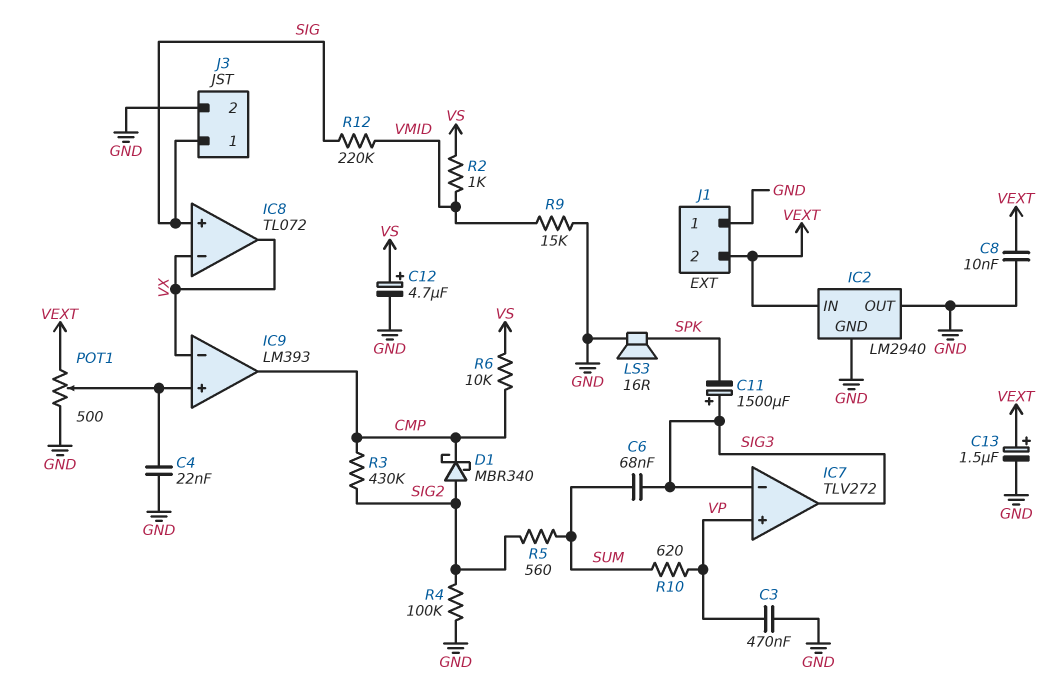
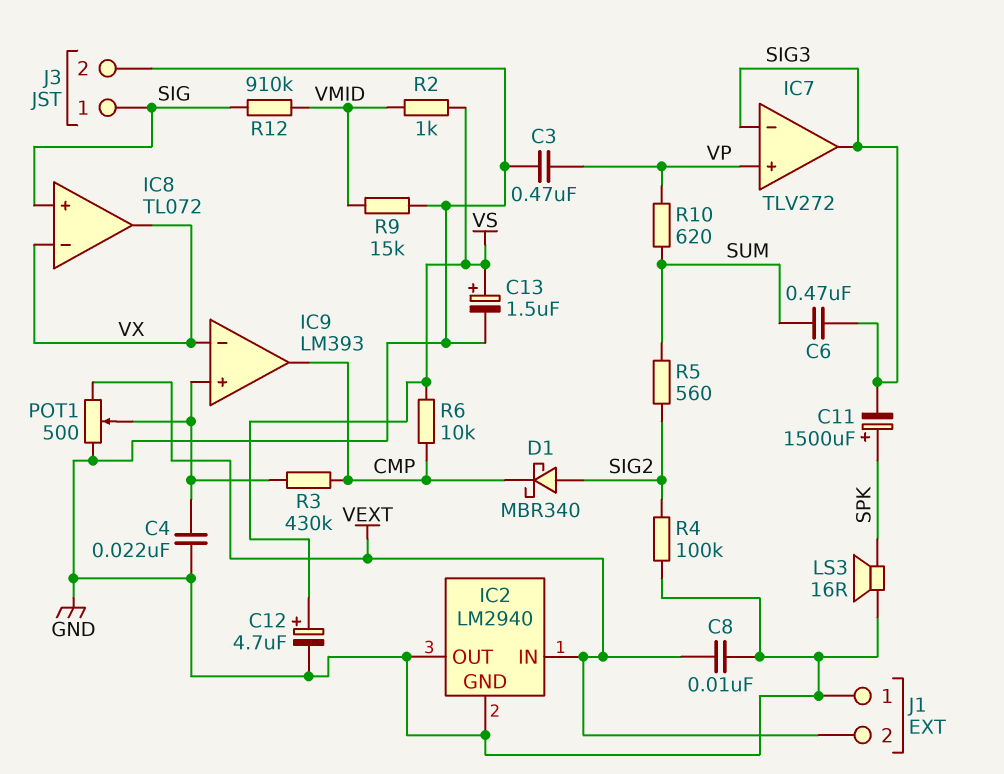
C6: 68nF (SIG3, SUM) -> 470nF (SIG3, SUM)
C11: 1500uF (plus SIG3, minus SPK) -> 1500uF (plus SPK, minus SIG3)
C13: 1.5uF (plus VEXT, minus GND) -> 1.5uF (plus VS, minus GND)
R3: 430k (CMP, SIG2) -> 430k (CMP, IC9/in+)
R12: 220k (SIG, VMID) -> 910k (SIG, VMID)

